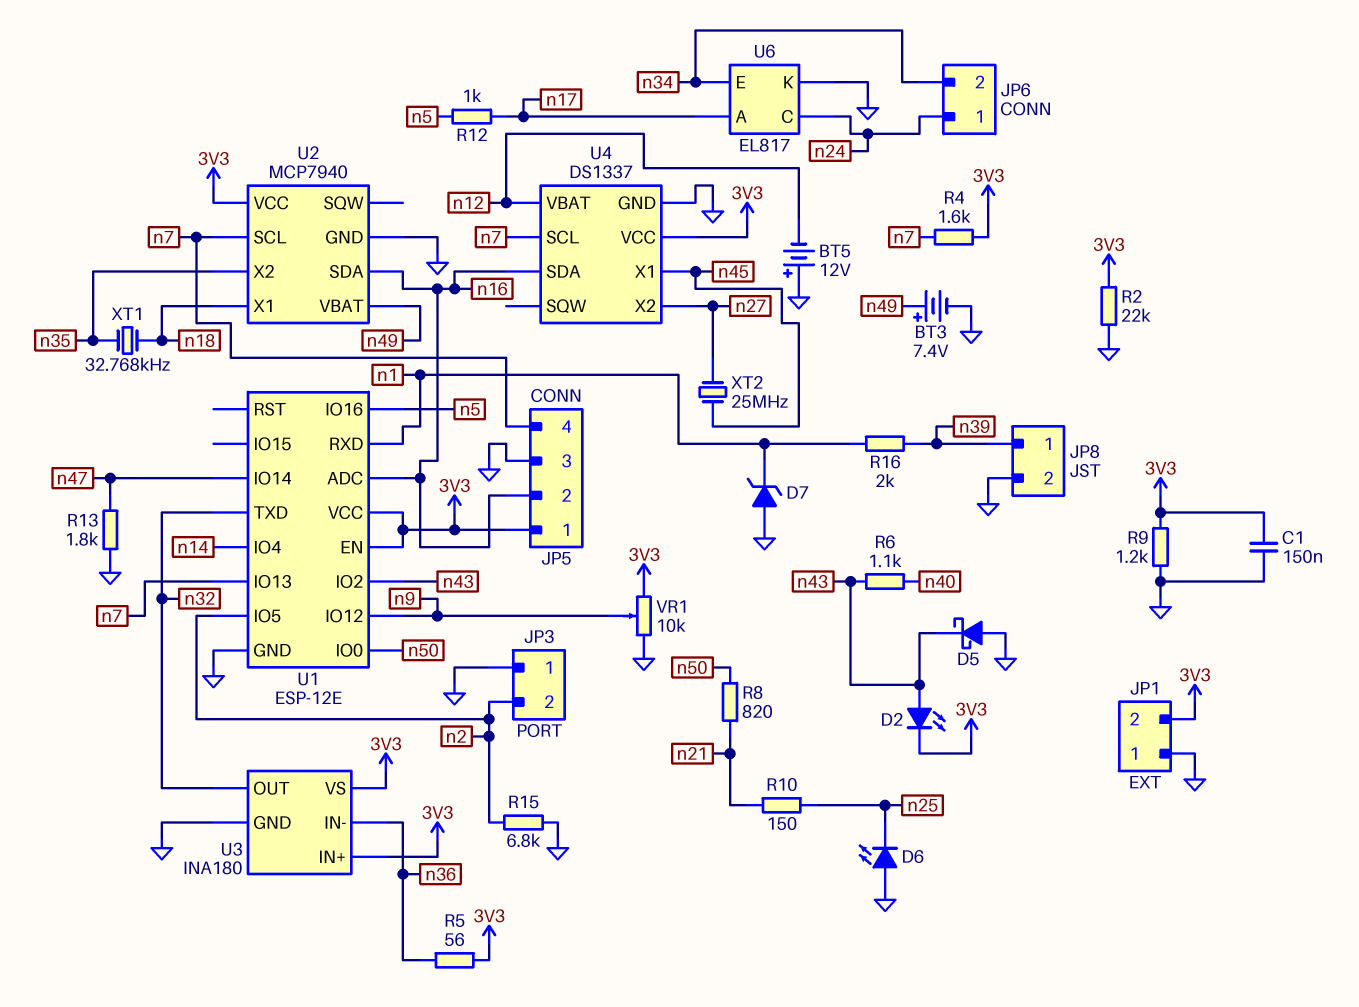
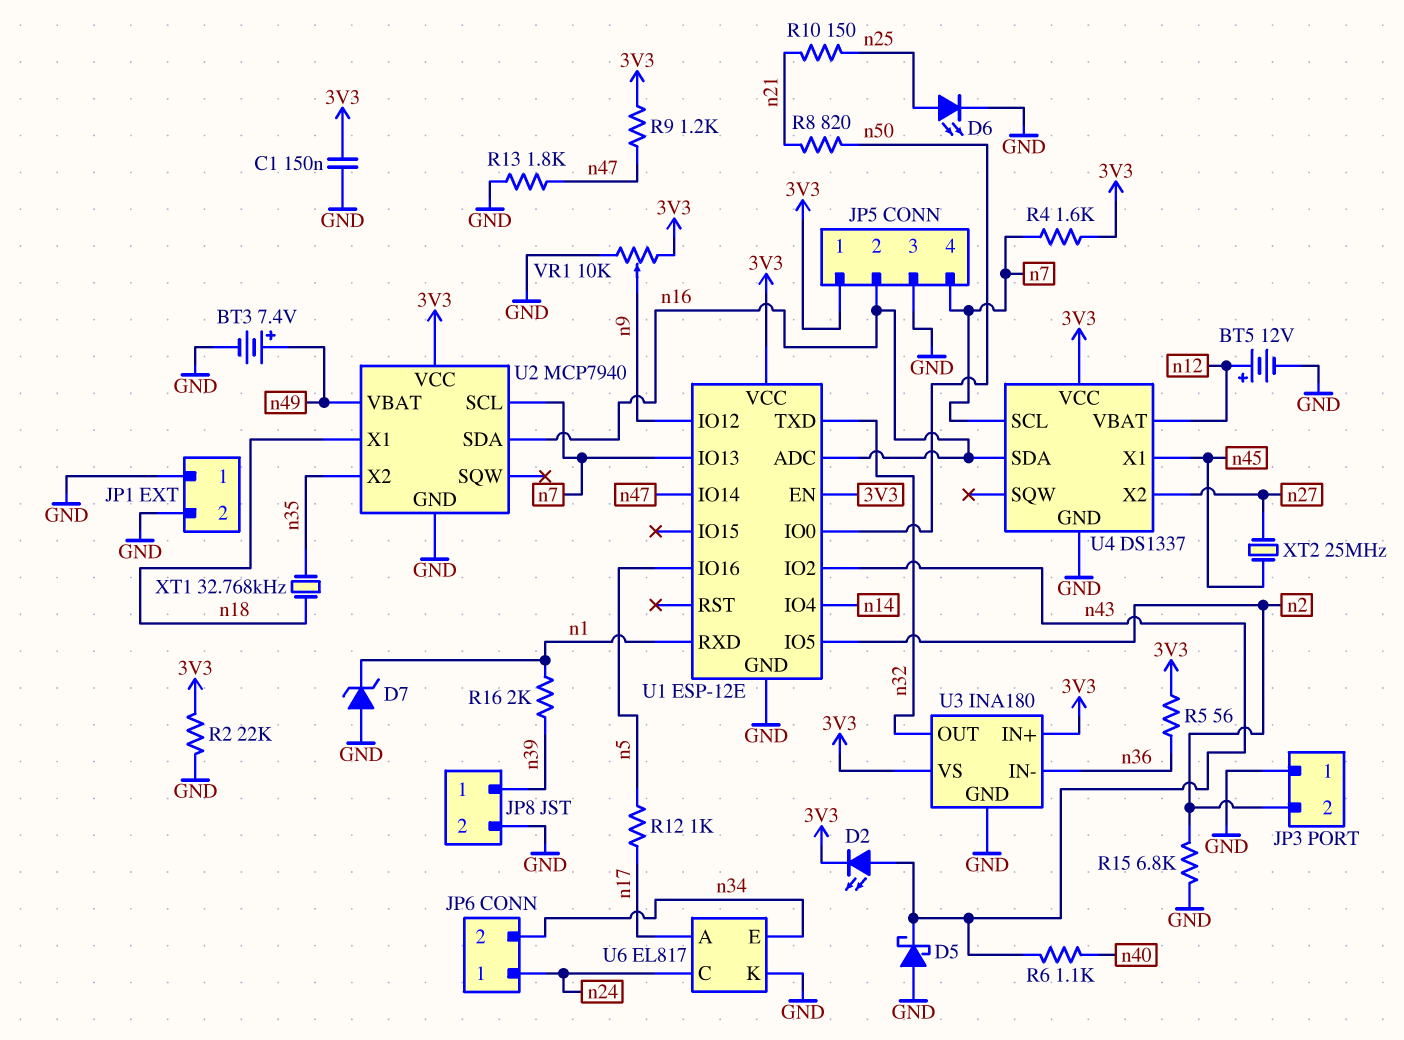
BT5: 12V (plus GND, minus n12) -> 12V (plus n12, minus GND)
D6: LED (A GND, K n25) -> LED (A n25, K GND)
JP1 pin 2: 3V3 -> GND
R9: 1.2k (3V3, GND) -> 1.2k (3V3, n47)

